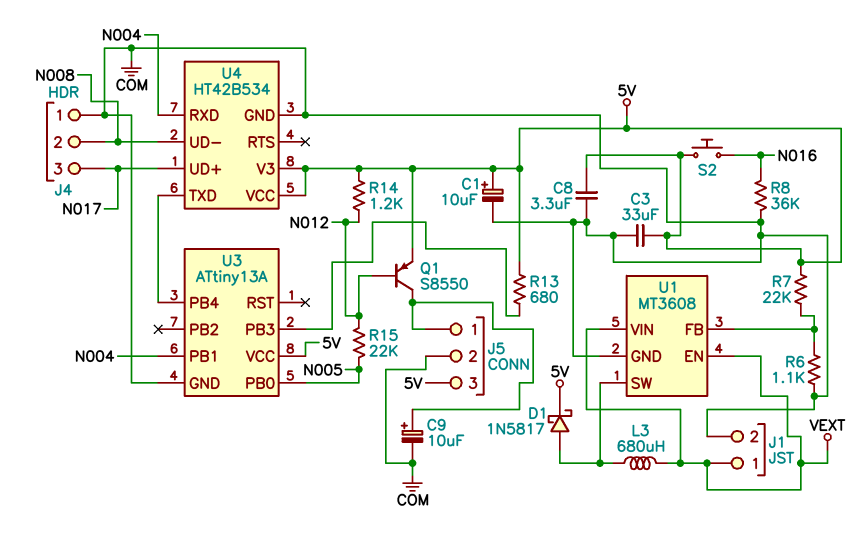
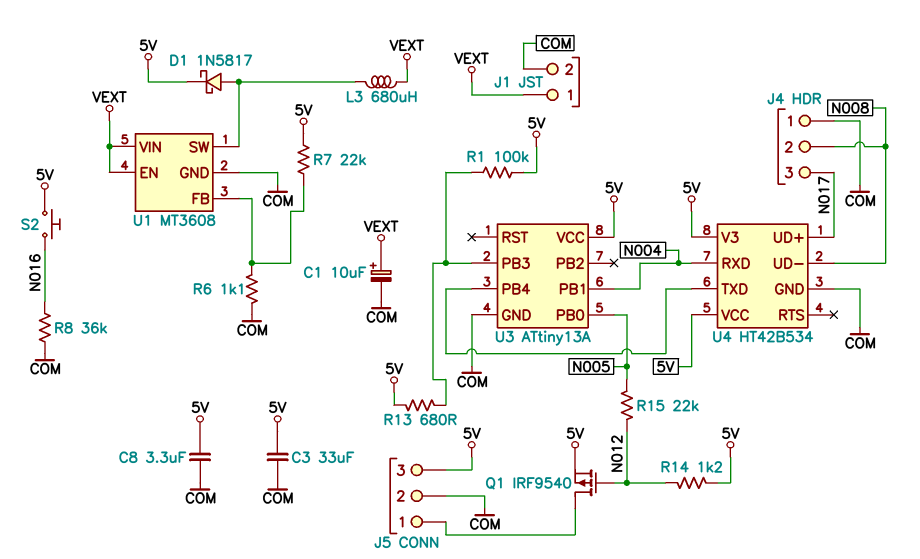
C1: 10uF (plus 5V, minus COM) -> 10uF (plus VEXT, minus COM)
C9: 10uF (plus J5/1, minus COM) -> none
Q1: PNP S8550 (B N012, C J5/1, E 5V) -> PMOS IRF9540 (G N012, D J5/1, S 5V)
R1: none -> 100k (5V, U3/PB3)

